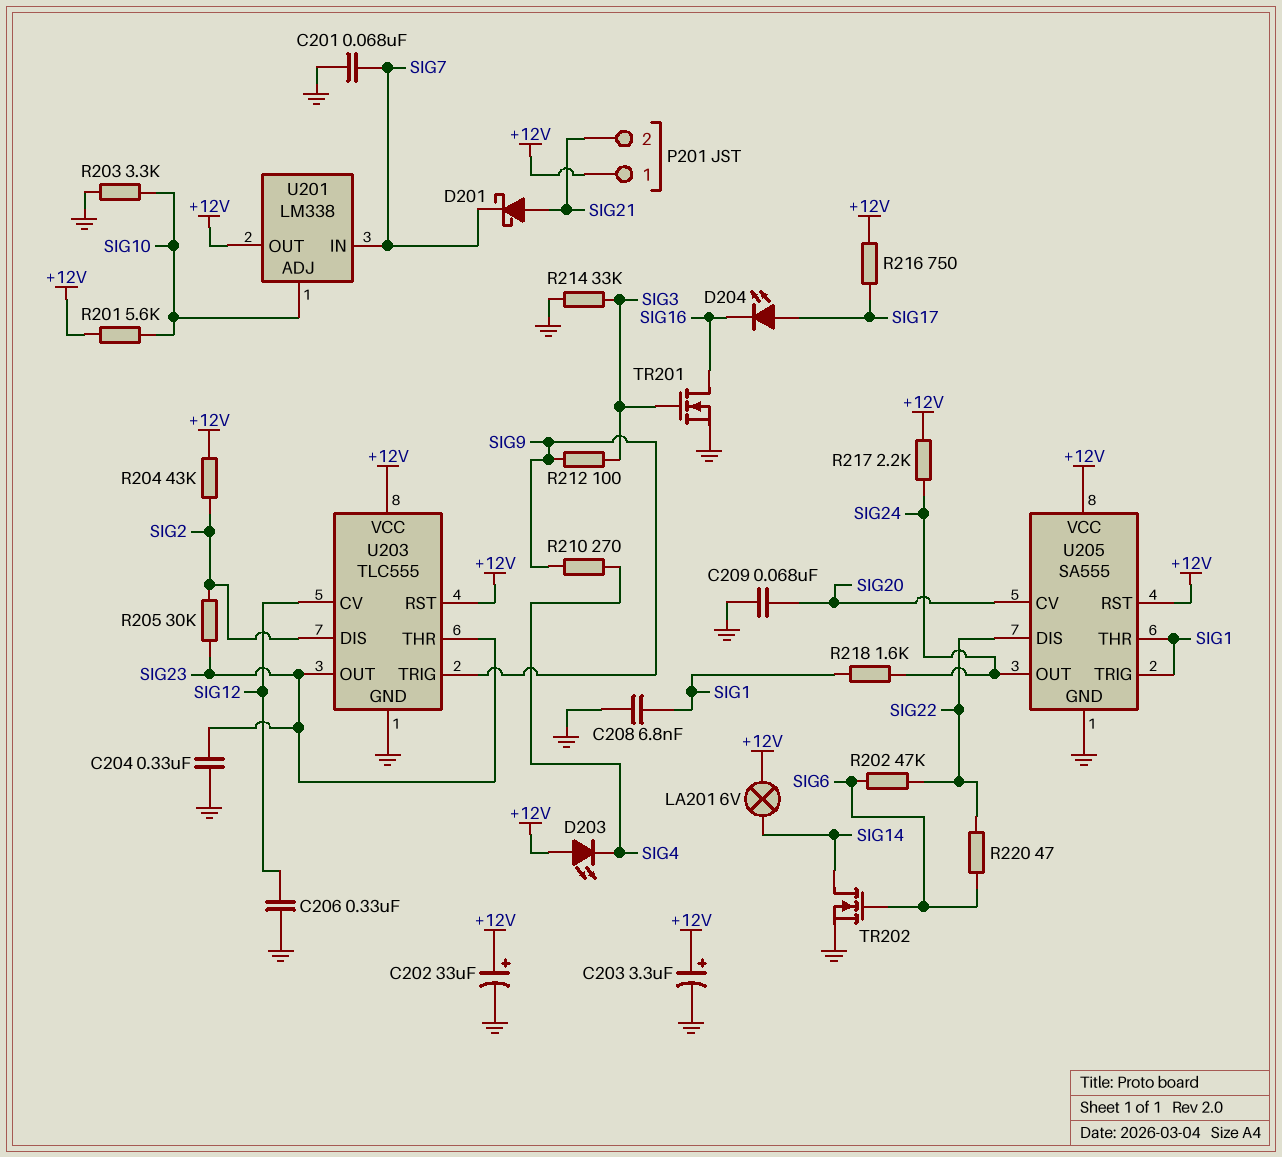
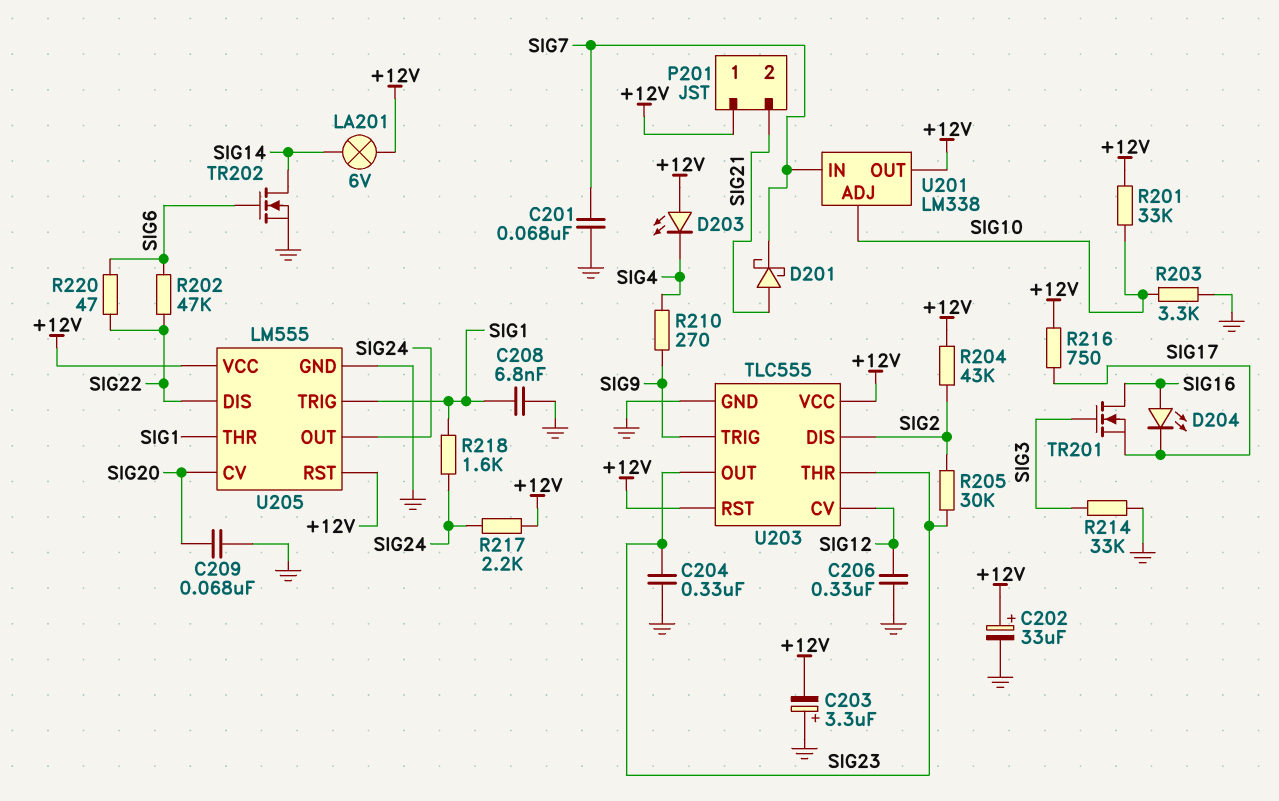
C203: 3.3uF (plus +12V, minus GND) -> 3.3uF (plus GND, minus +12V)
D204: LED (A SIG17, K SIG16) -> LED (A SIG16, K SIG17)
R201: 5.6k (+12V, SIG10) -> 33k (+12V, SIG10)
R212: 100 (SIG3, SIG9) -> none
TR201: NMOS (G SIG3, D SIG16, S GND) -> NMOS (G SIG3, D SIG16, S SIG17)
U205: SA555 -> LM555

